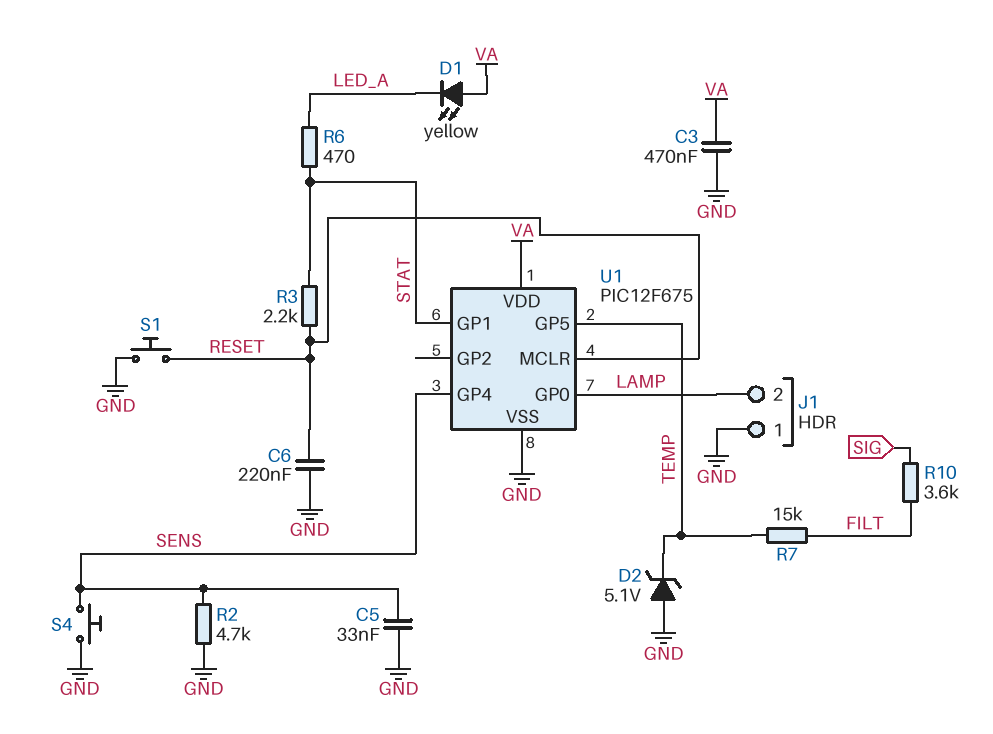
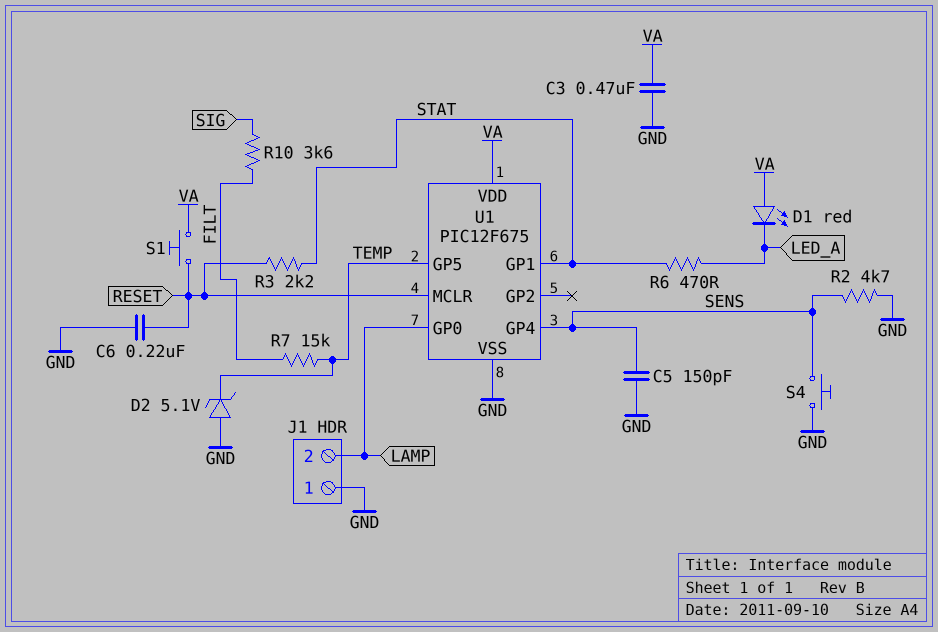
C5: 33nF (GND, SENS) -> 150pF (GND, SENS)
D1: LED yellow (A VA, K LED_A) -> LED red (A VA, K LED_A)
S1: button (GND, RESET) -> button (RESET, VA)

